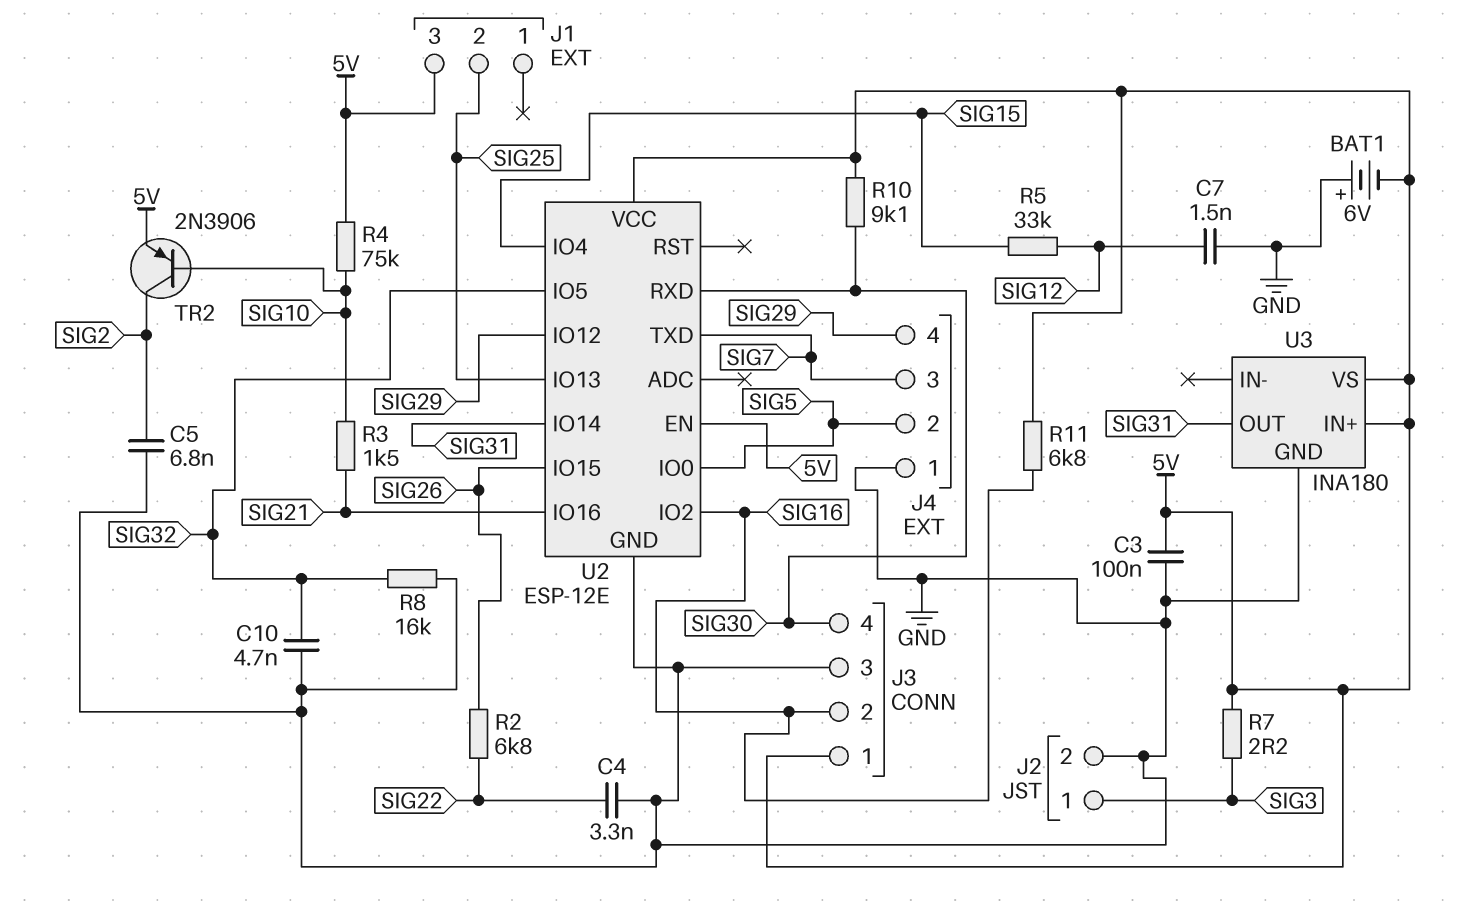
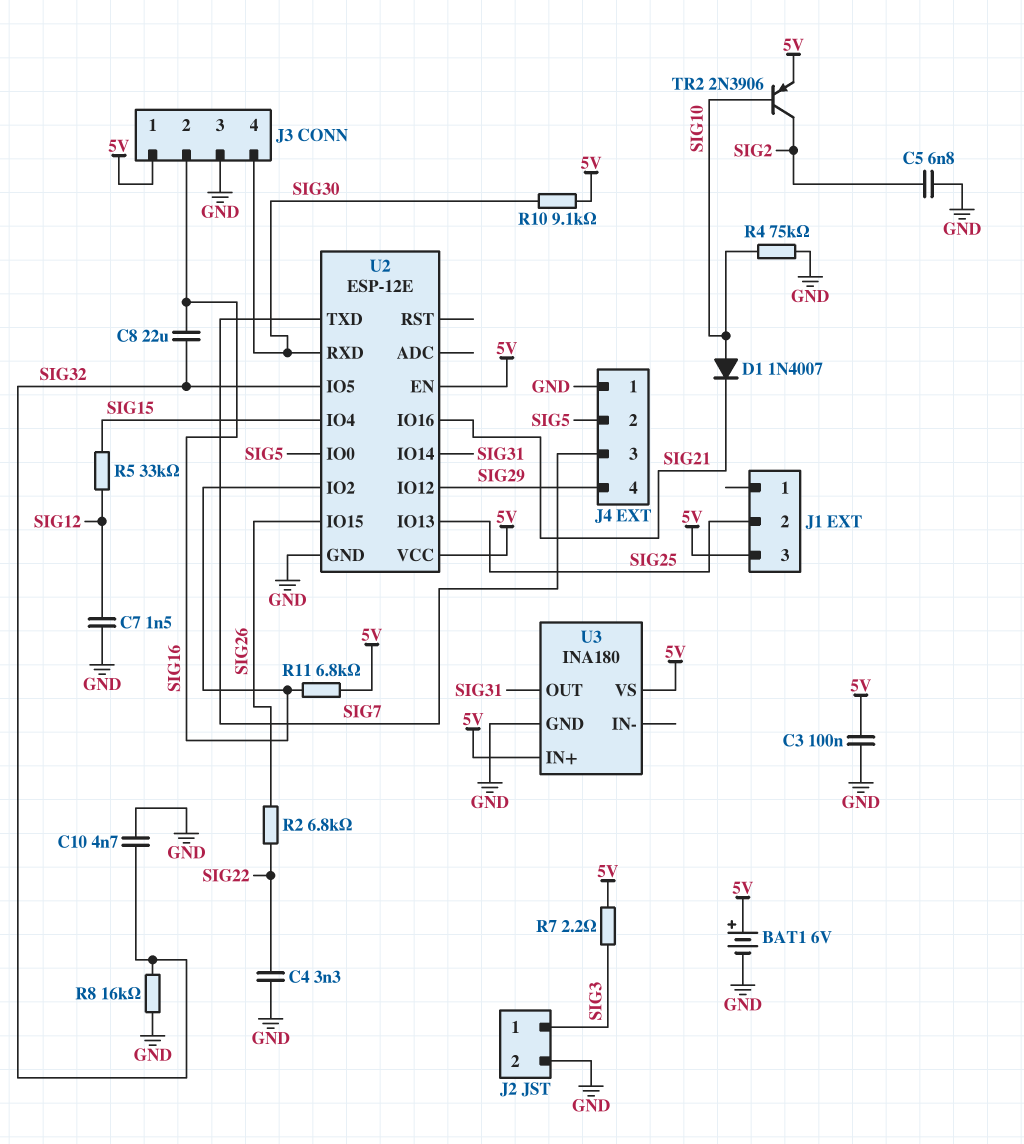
BAT1: 6V (plus GND, minus 5V) -> 6V (plus 5V, minus GND)
C8: none -> 22uF (SIG16, SIG32)
D1: none -> diode 1N4007 (A SIG10, K SIG21)
R3: 1.5k (SIG10, SIG21) -> none
R4: 75k (5V, SIG10) -> 75k (GND, SIG10)

